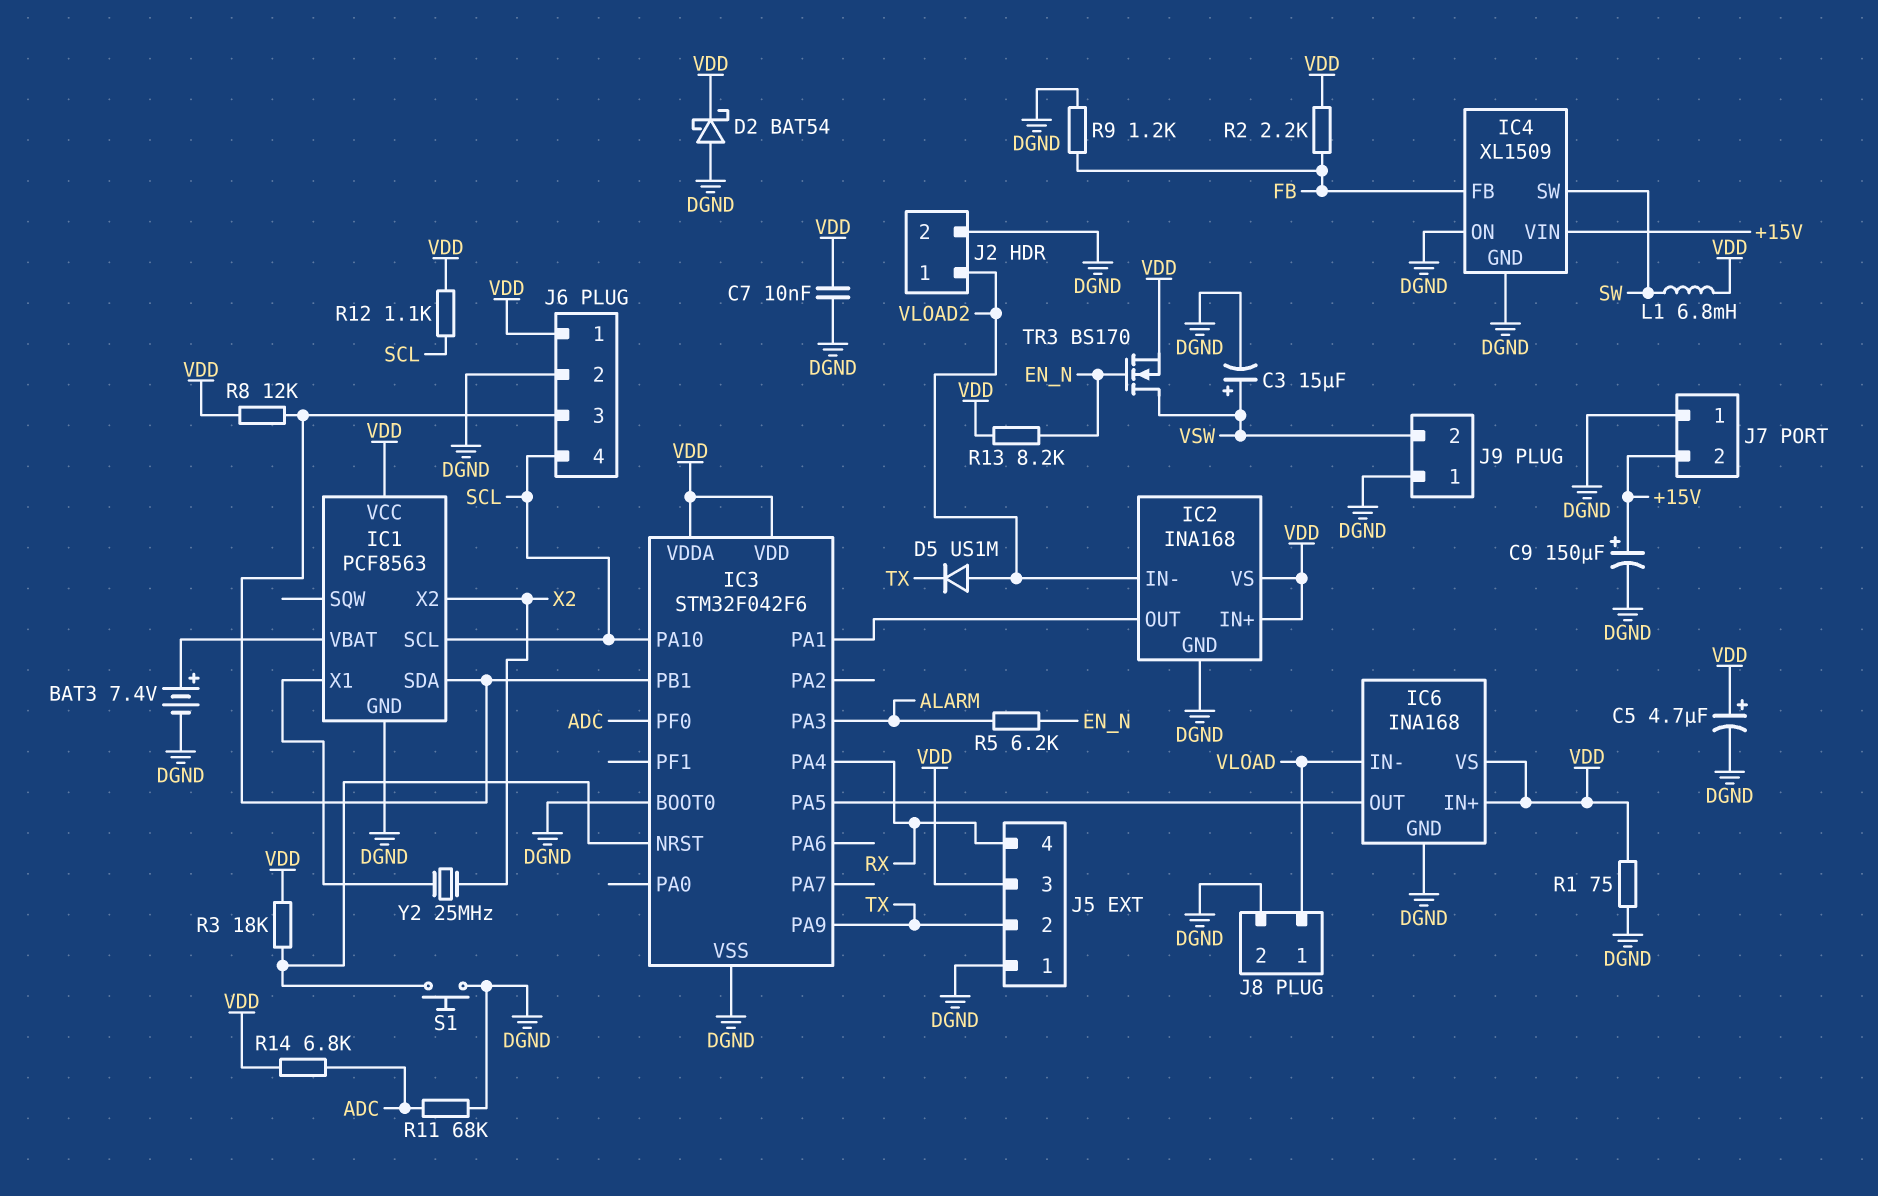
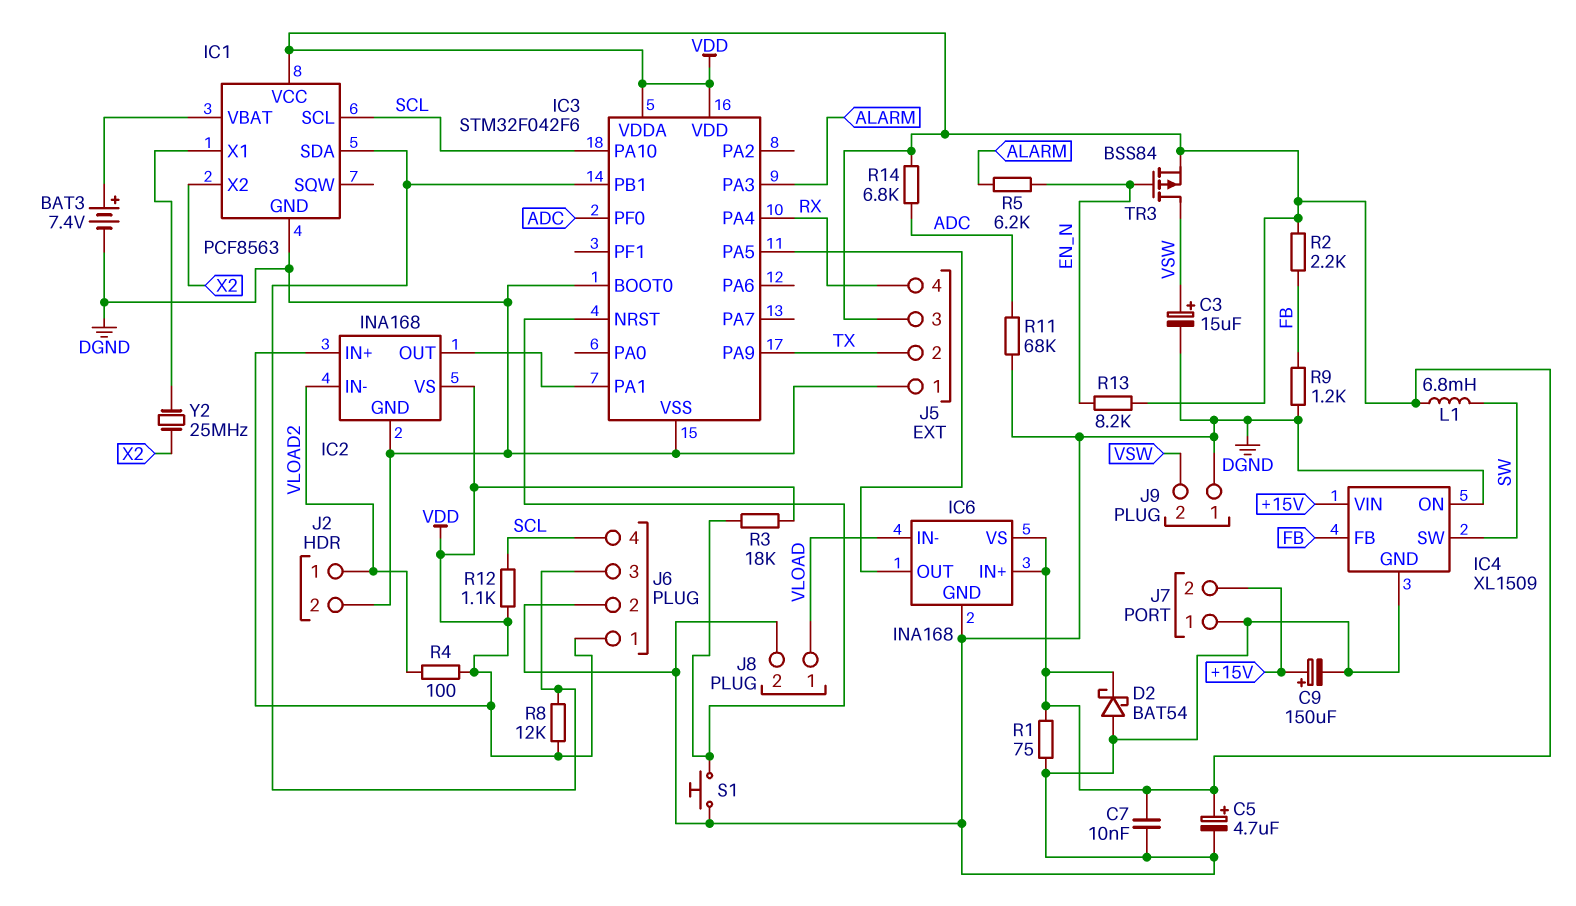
D5: diode US1M (A VLOAD2, K TX) -> none
R4: none -> 100 (VDD, VLOAD2)
TR3: NMOS BS170 (G EN_N, D VSW, S VDD) -> PMOS BSS84 (G EN_N, D VSW, S VDD)

